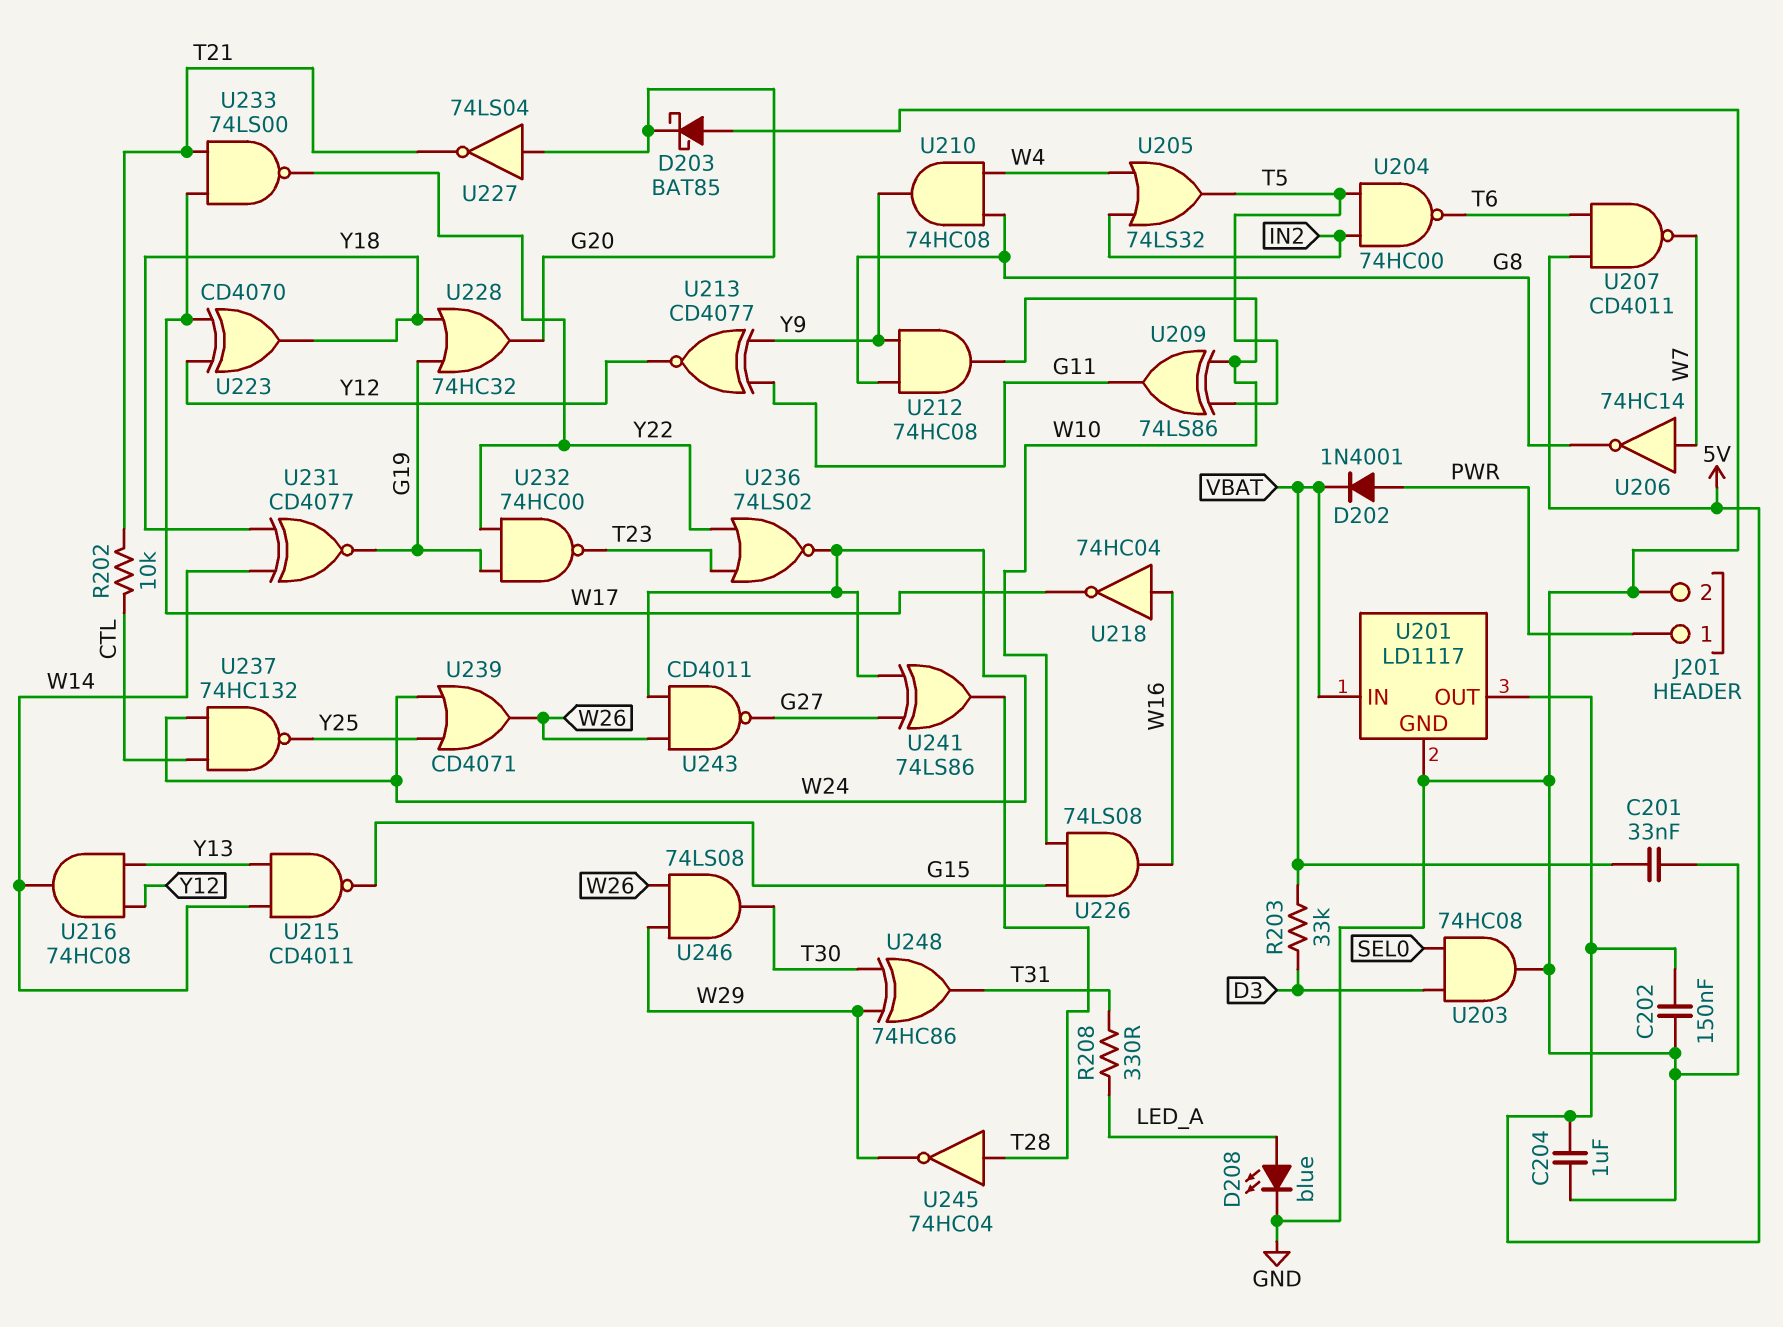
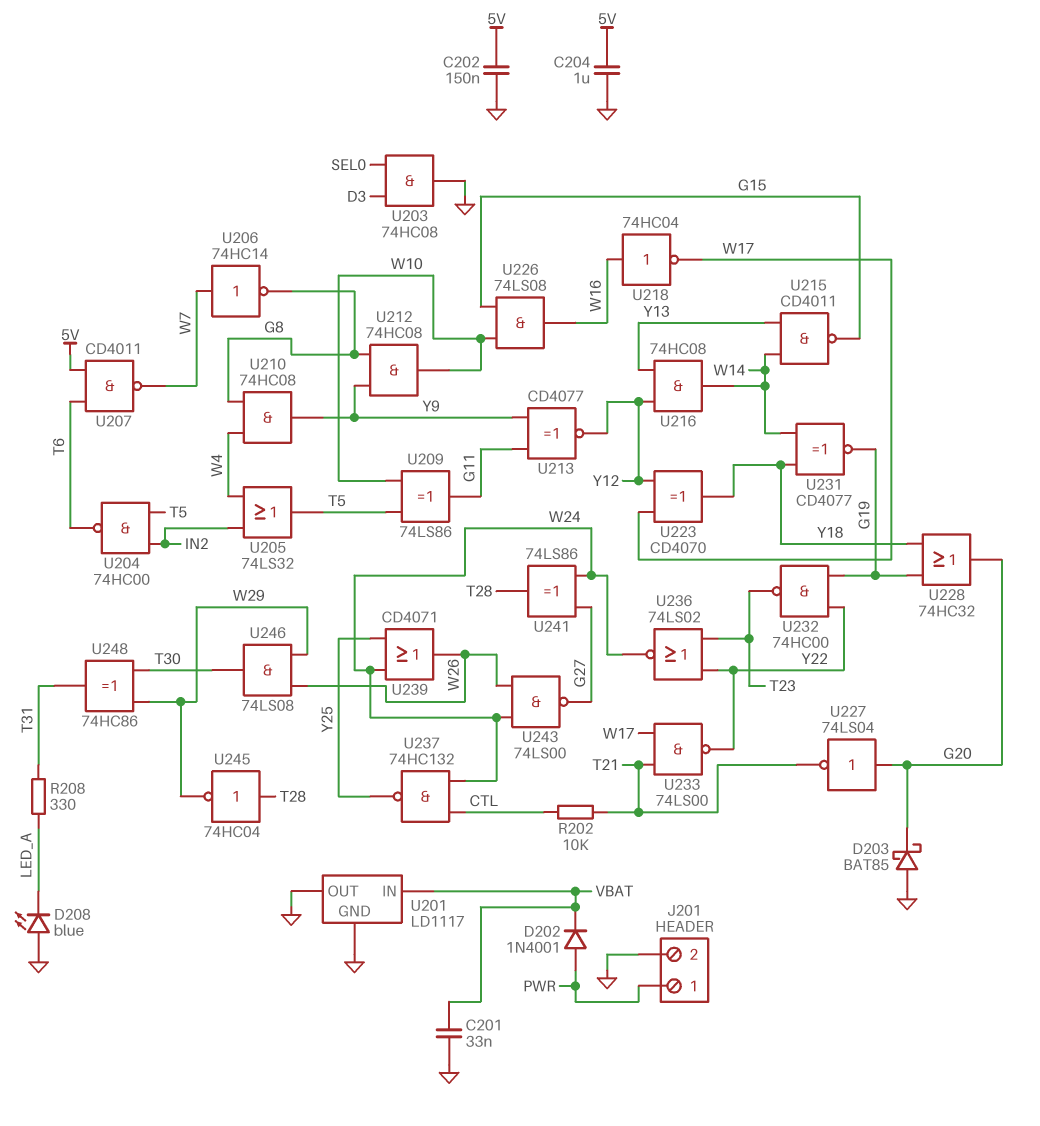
D208: LED blue (A LED_A, K GND) -> LED blue (A GND, K LED_A)
R203: 33k (D3, VBAT) -> none
U201 pin OUT: 5V -> GND
U243: NAND CD4011 (in W24, in W26, out G27) -> NAND 74LS00 (in W24, in W26, out G27)

